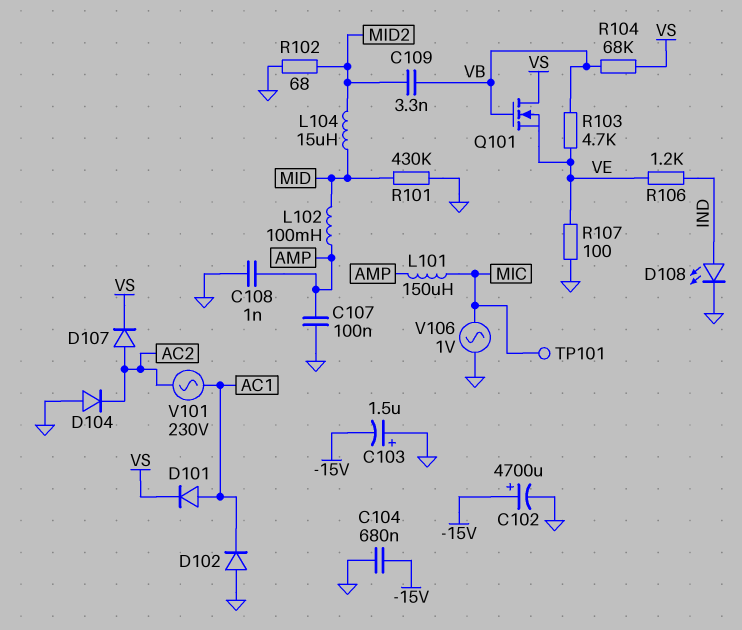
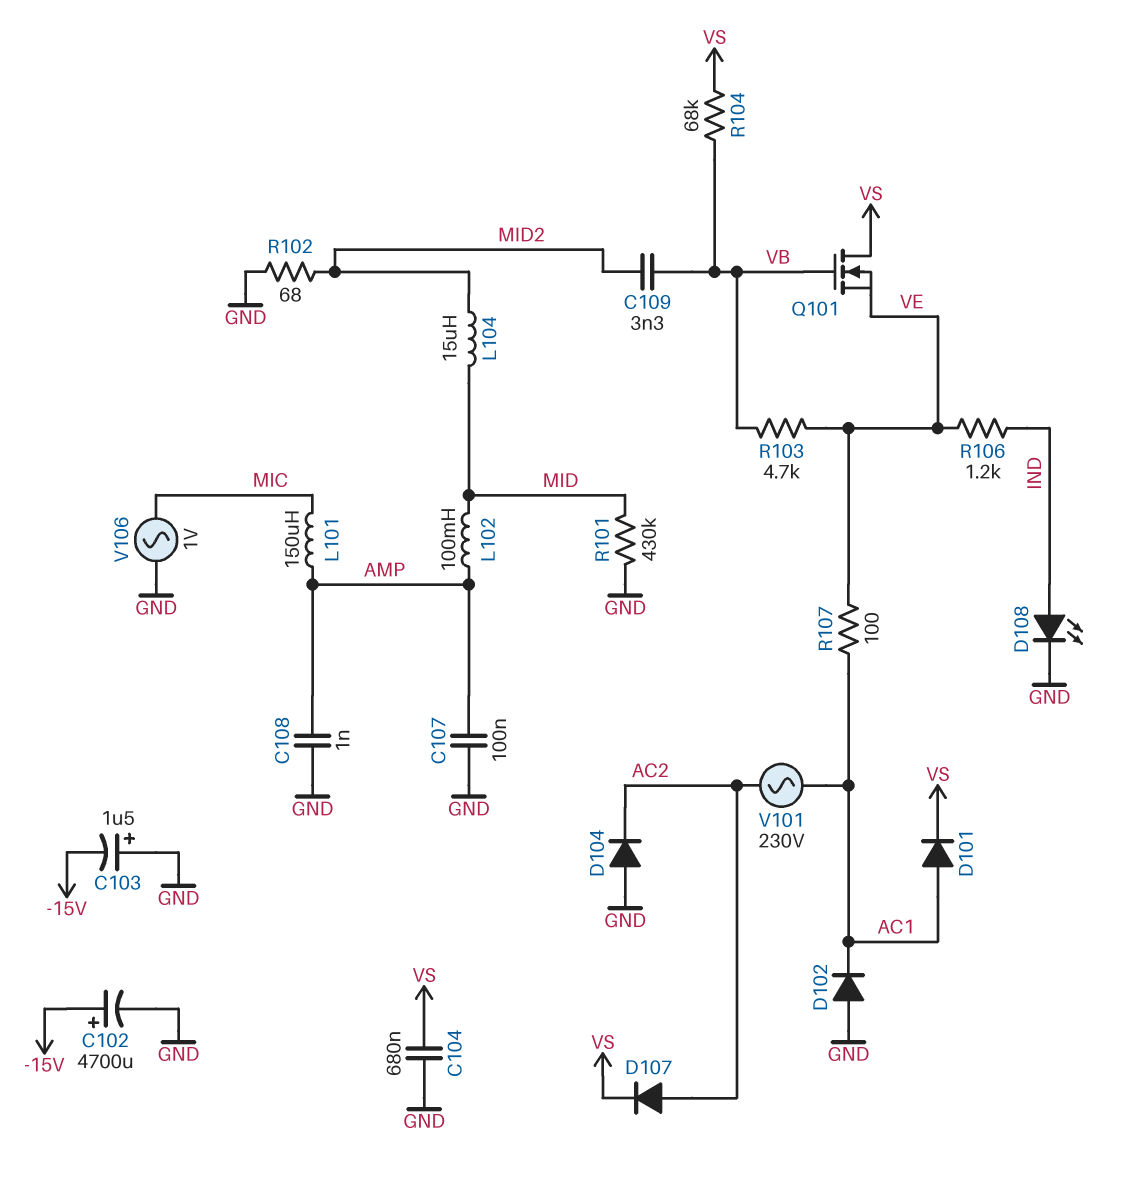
C104: 680nF (-15V, GND) -> 680nF (GND, VS)
R107: 100 (GND, VE) -> 100 (AC1, VE)
TP101: test point (MIC) -> none

